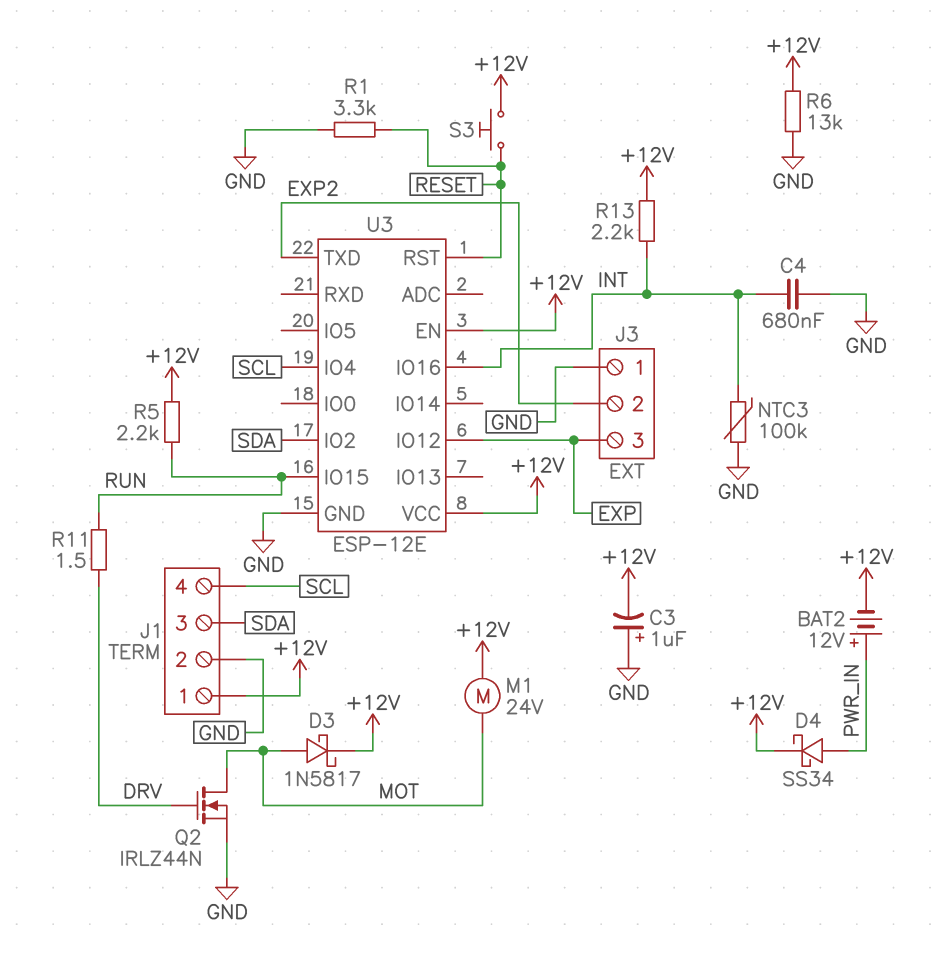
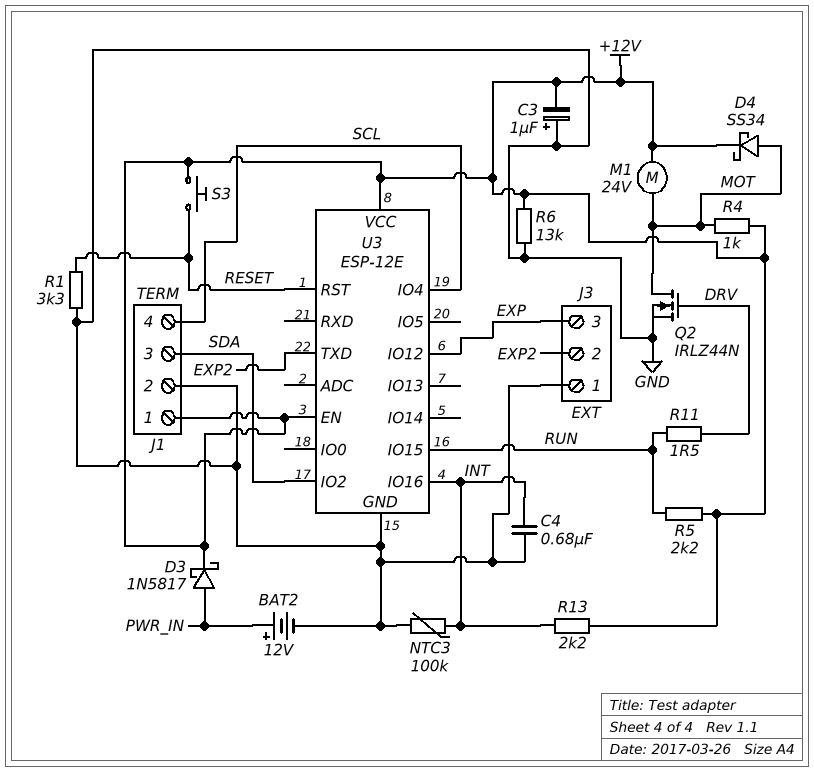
BAT2: 12V (plus PWR_IN, minus +12V) -> 12V (plus PWR_IN, minus GND)
D3: schottky 1N5817 (A MOT, K +12V) -> schottky 1N5817 (A PWR_IN, K +12V)
D4: schottky SS34 (A PWR_IN, K +12V) -> schottky SS34 (A MOT, K +12V)
R4: none -> 1k (+12V, MOT)

